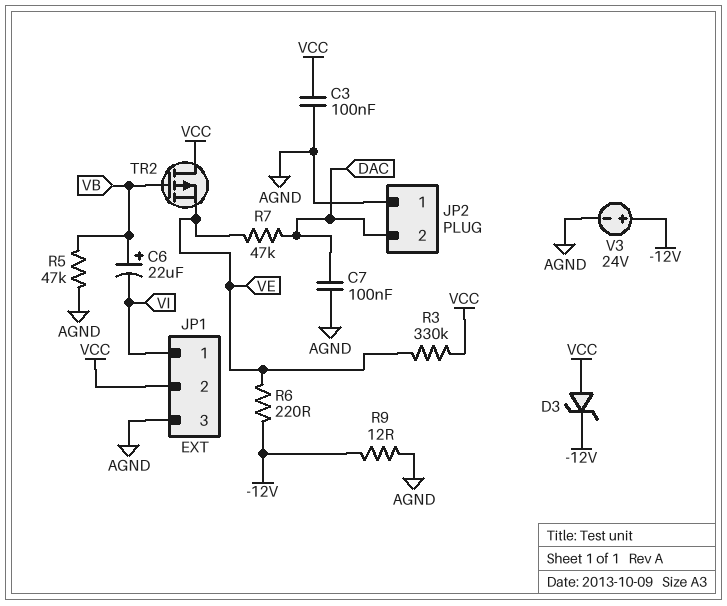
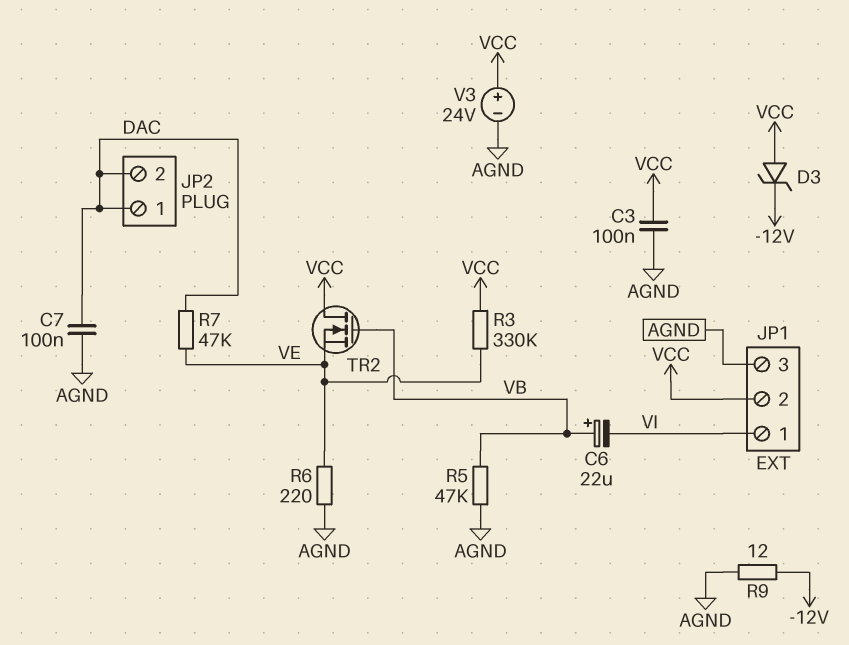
JP2 pin 1: AGND -> DAC
R6: 220 (-12V, VE) -> 220 (AGND, VE)
TR2: PMOS (G VB, D VCC, S VE) -> NMOS (G VB, D VCC, S VE)
V3: 24V (plus -12V, minus AGND) -> 24V (plus VCC, minus AGND)

